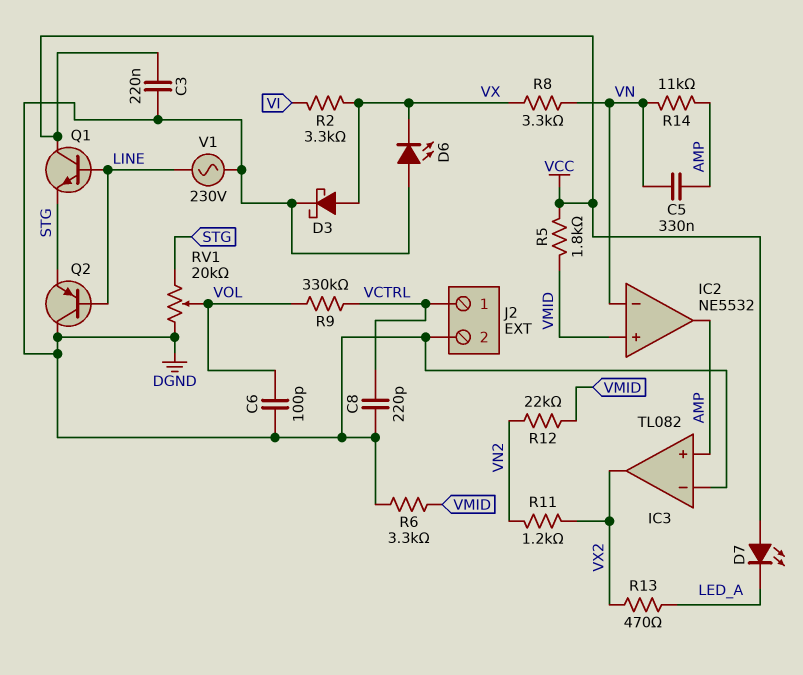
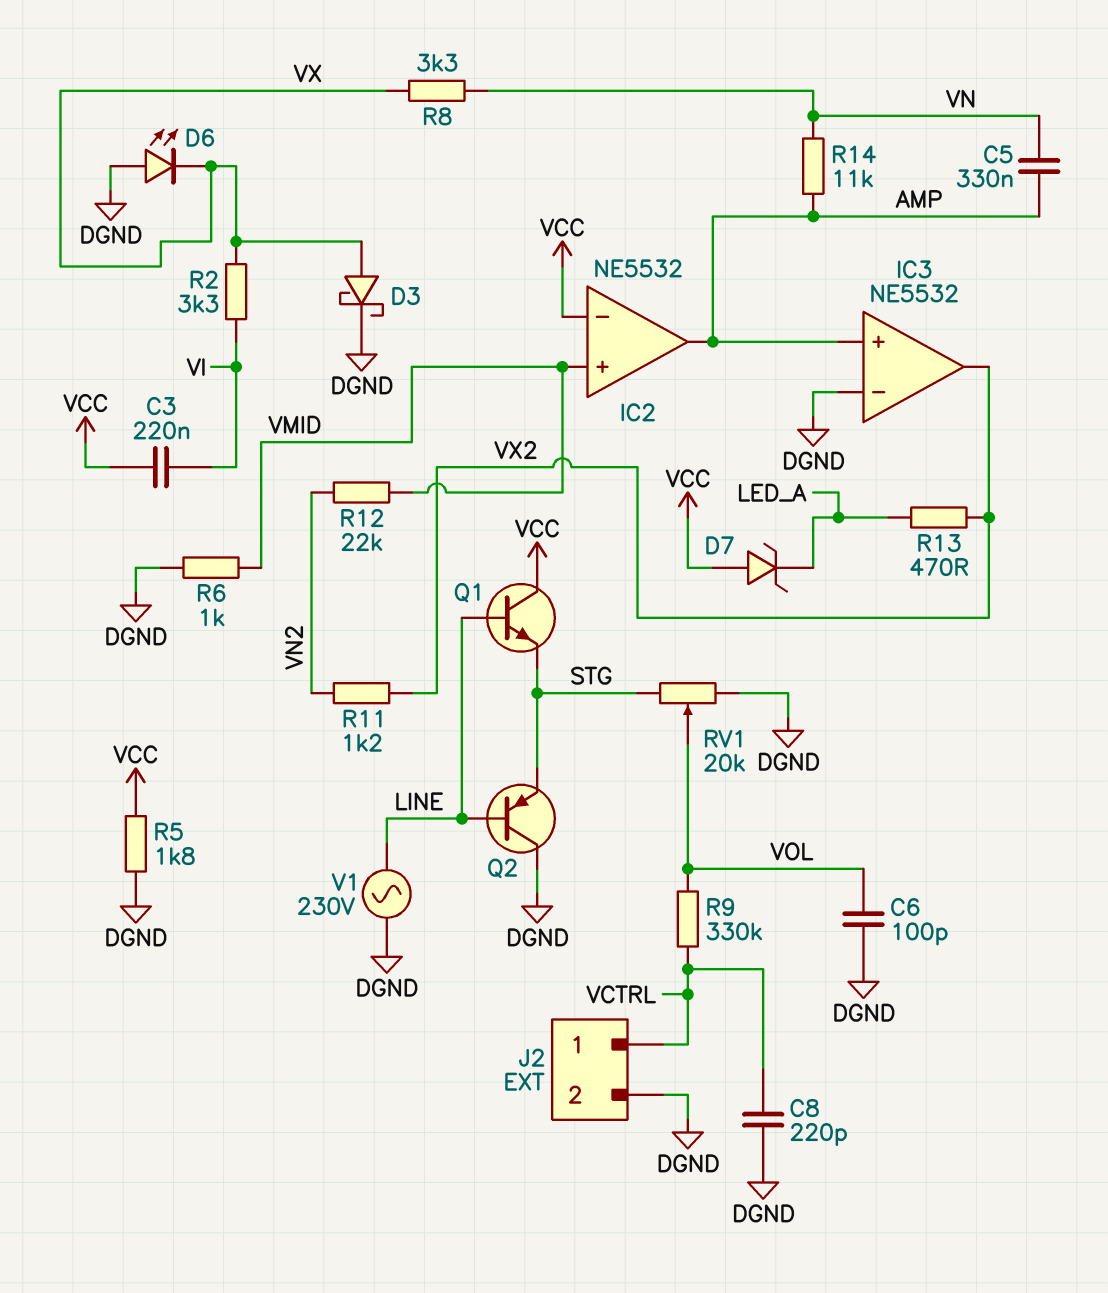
C3: 220nF (DGND, VCC) -> 220nF (VCC, VI)
D7: LED (A VCC, K LED_A) -> zener (A VCC, K LED_A)
IC2 pin in-: VN -> VCC
IC3: TL082 -> NE5532
R5: 1.8k (VCC, VMID) -> 1.8k (DGND, VCC)
R6: 3.3k (DGND, VMID) -> 1k (DGND, VMID)

